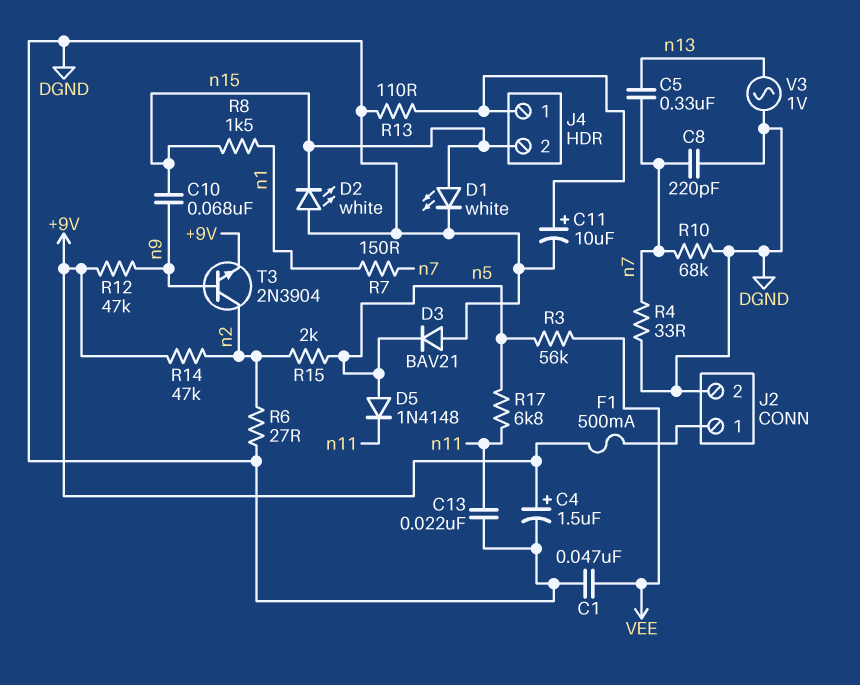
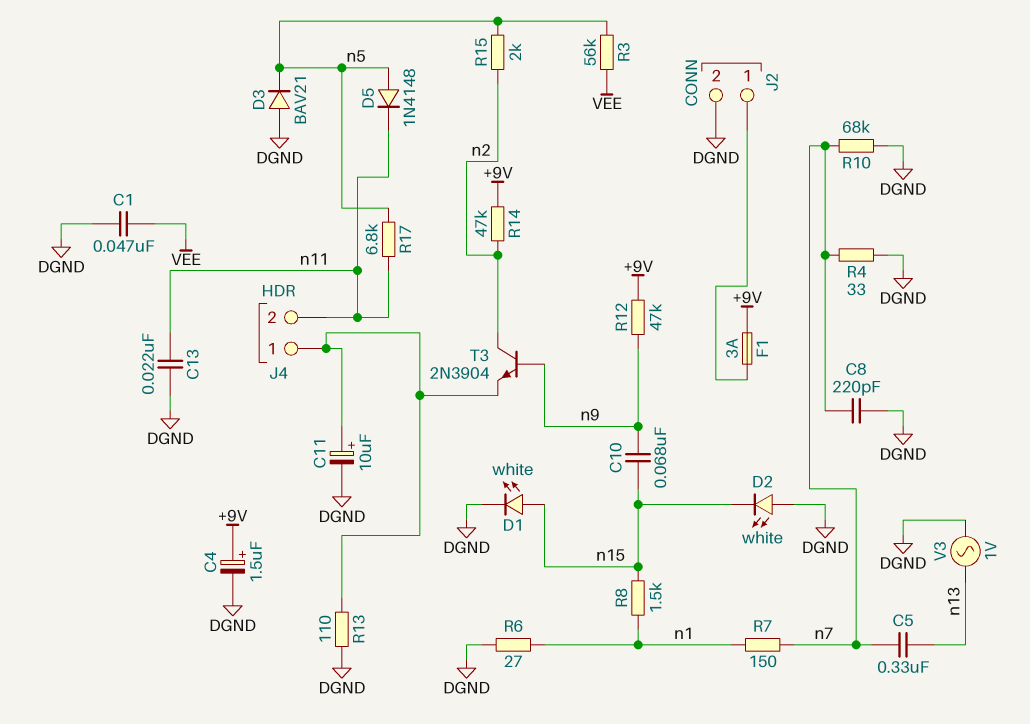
F1: 500mA (+9V, J2/1) -> 3A (+9V, J2/1)
J4 pin 2: n15 -> n11
R6: 27 (DGND, n2) -> 27 (DGND, n1)
T3: NPN 2N3904 (B n9, C n2, E +9V) -> NPN 2N3904 (B n9, C n2, E J4/1)

